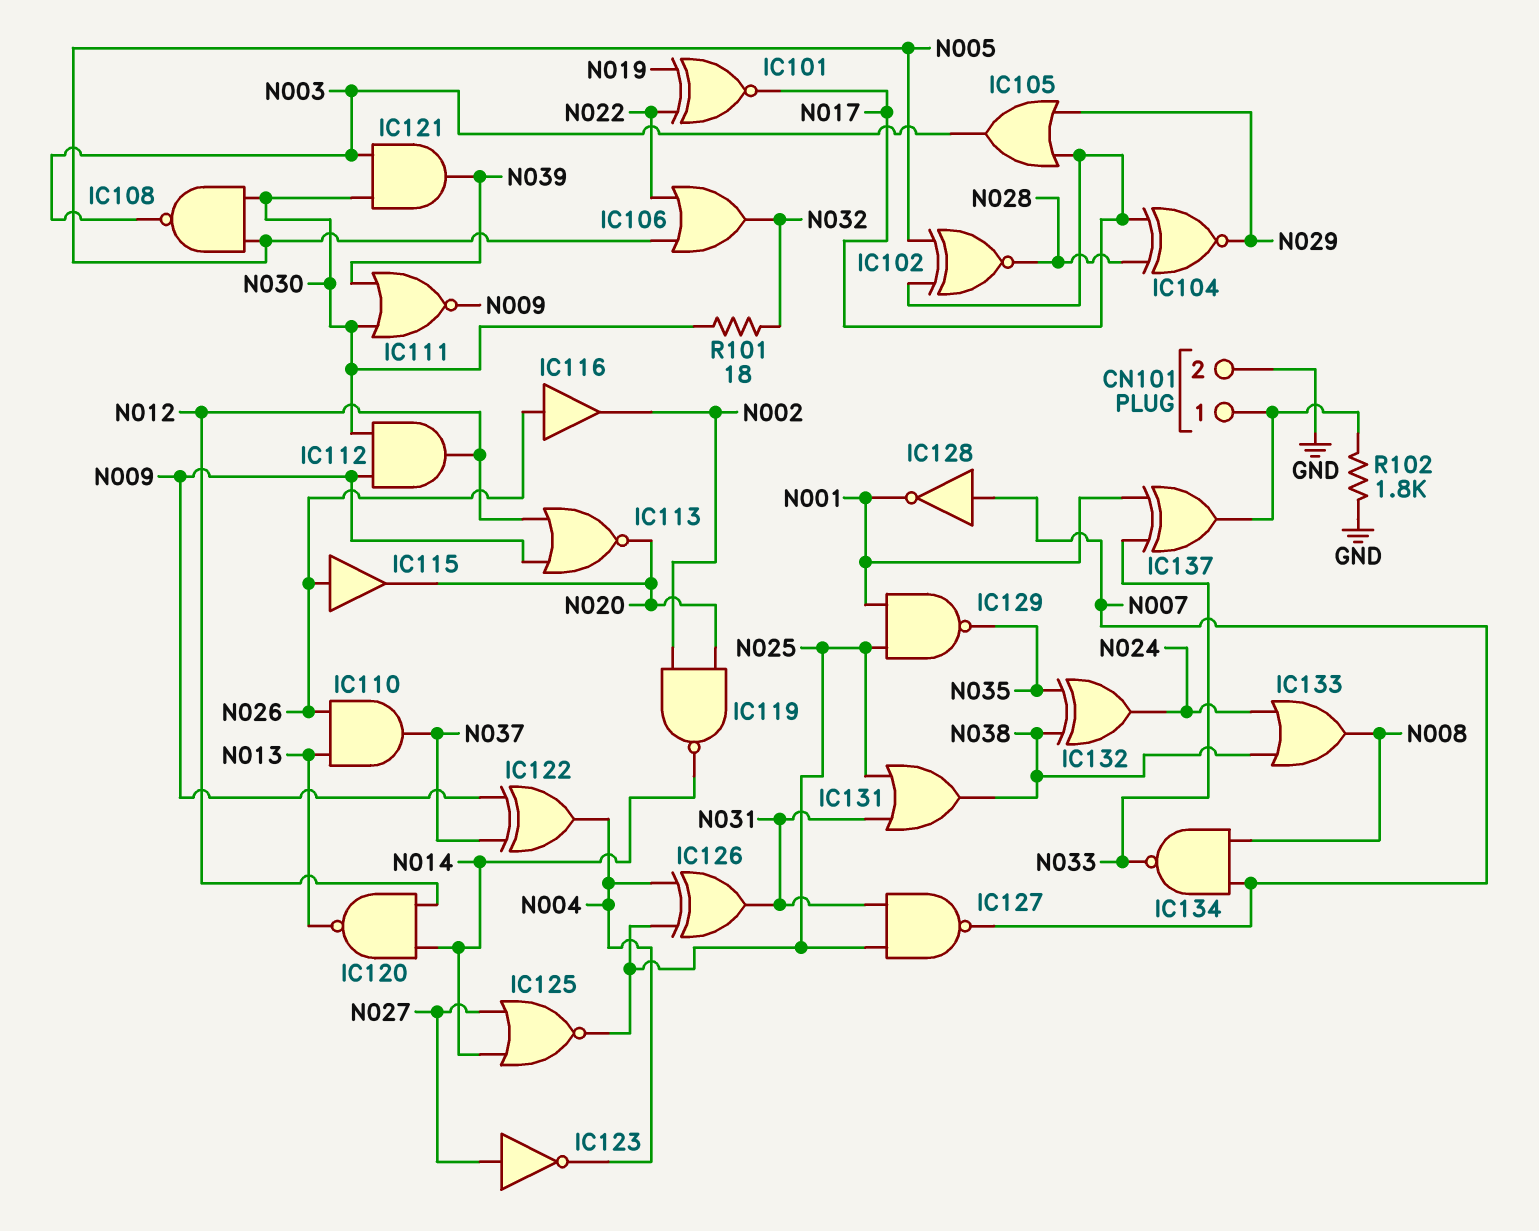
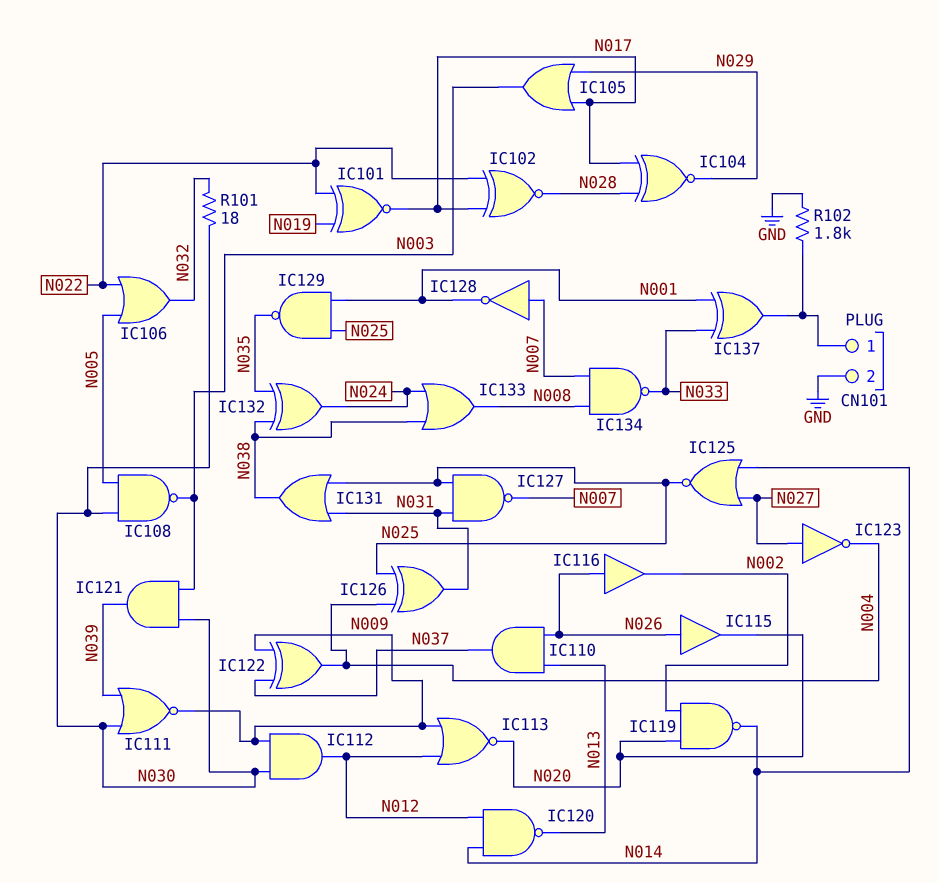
IC102: XNOR (in N005, in N017, out N028) -> XNOR (in N017, in N022, out N028)

